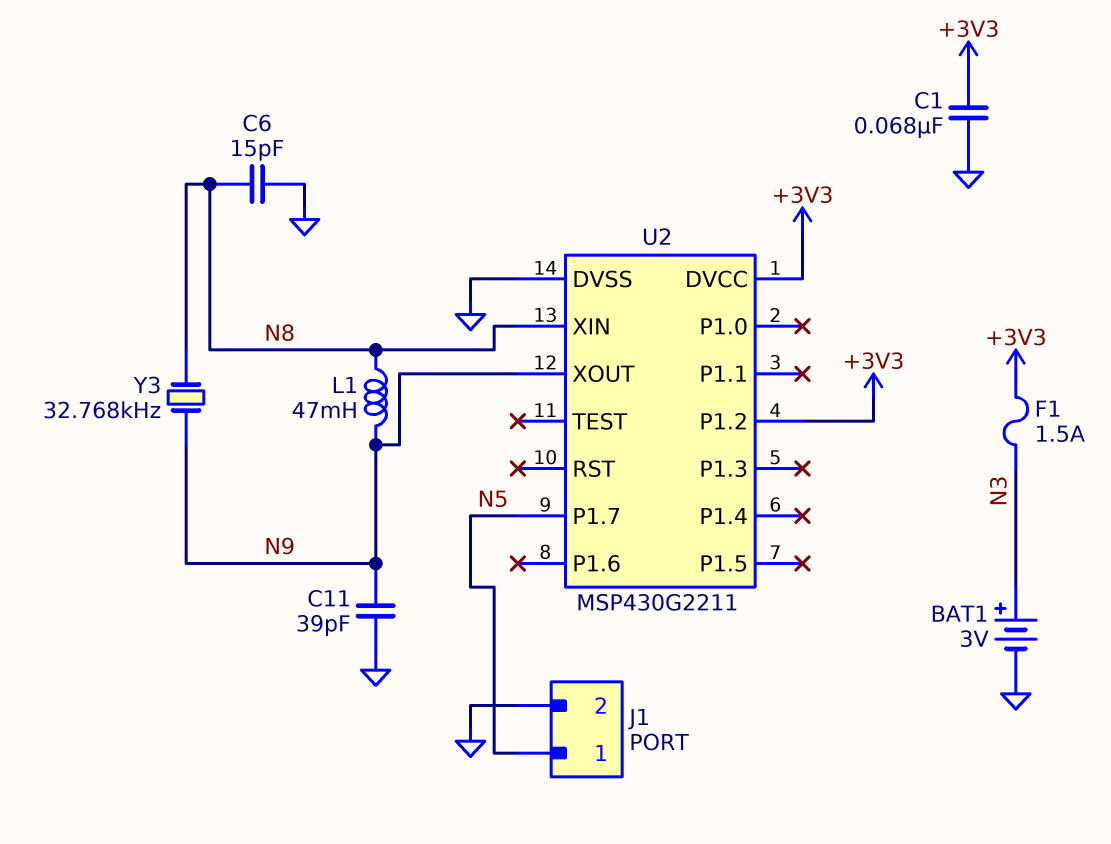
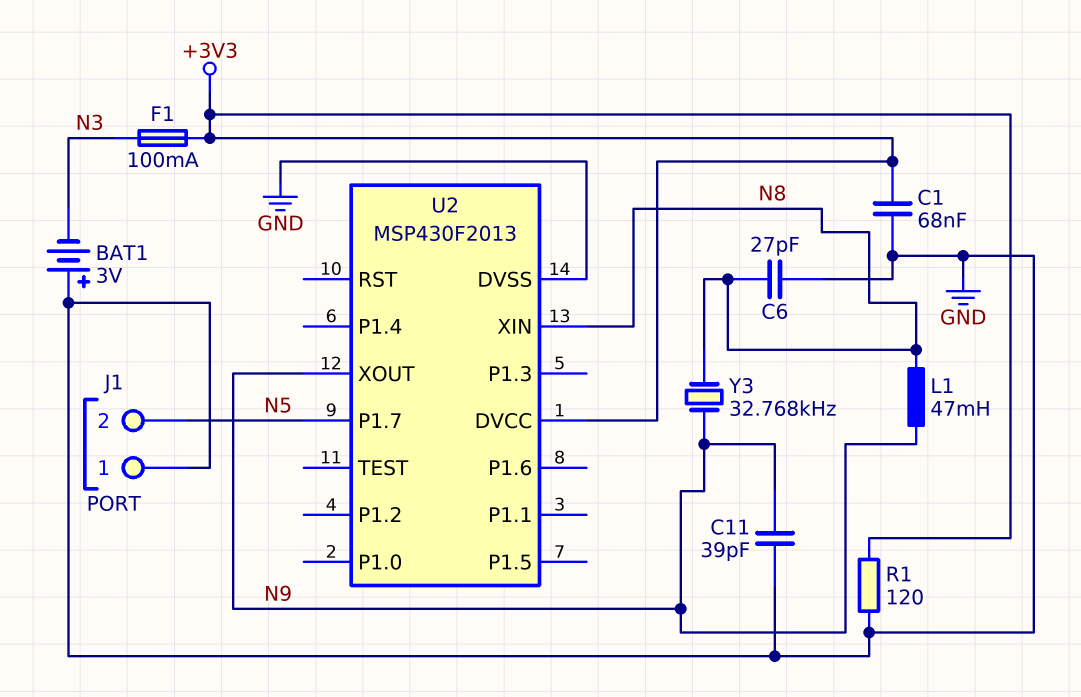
BAT1: 3V (plus N3, minus GND) -> 3V (plus GND, minus N3)
C6: 15pF (GND, N8) -> 27pF (GND, N8)
F1: 1.5A (+3V3, N3) -> 100mA (+3V3, N3)
J1 pin 1: N5 -> GND
J1 pin 2: GND -> N5
R1: none -> 120 (+3V3, GND)
U2: MSP430G2211 -> MSP430F2013
U2 pin P1.2: +3V3 -> none

